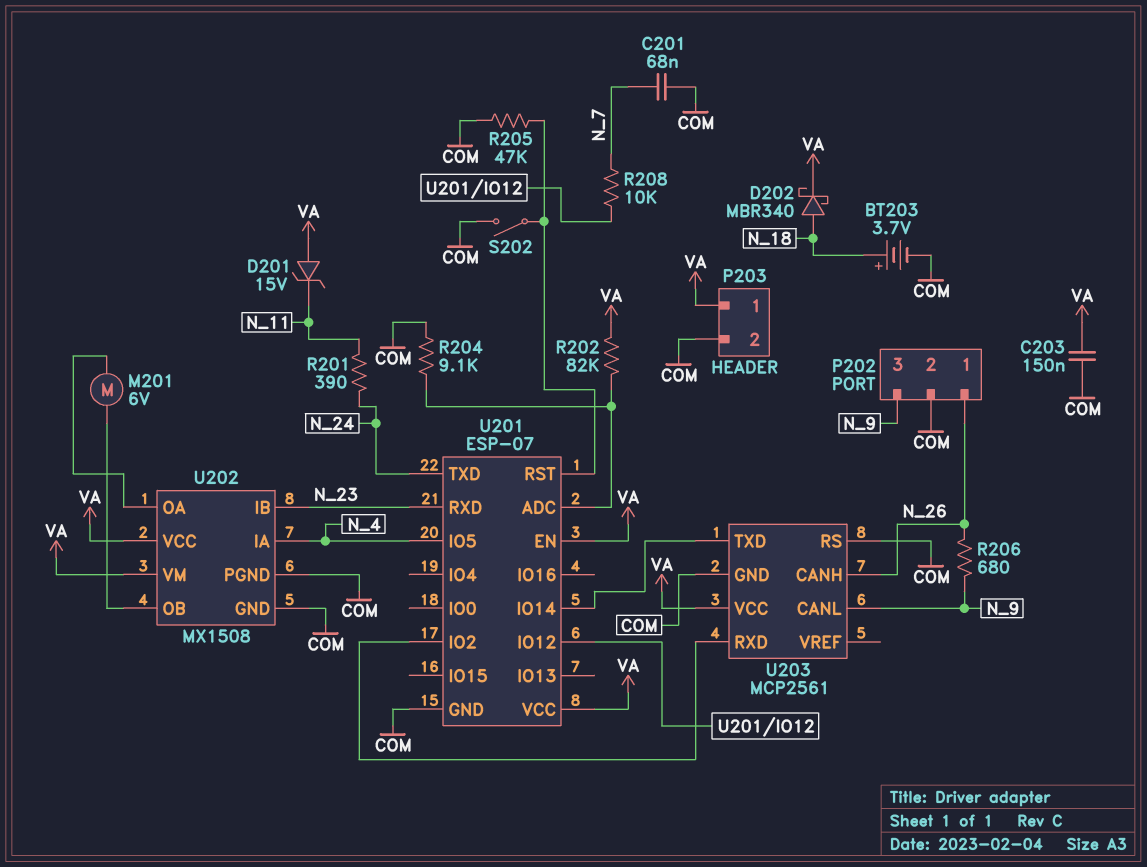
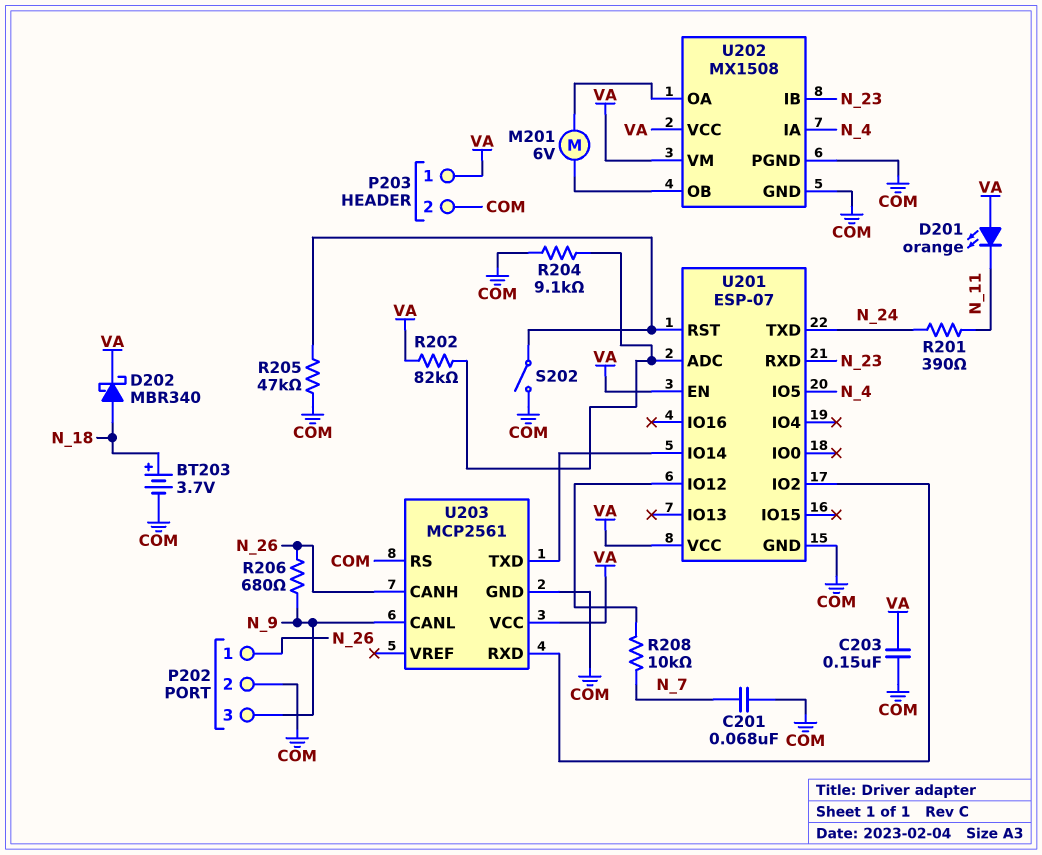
D201: zener 15V (A VA, K N_11) -> LED orange (A VA, K N_11)

